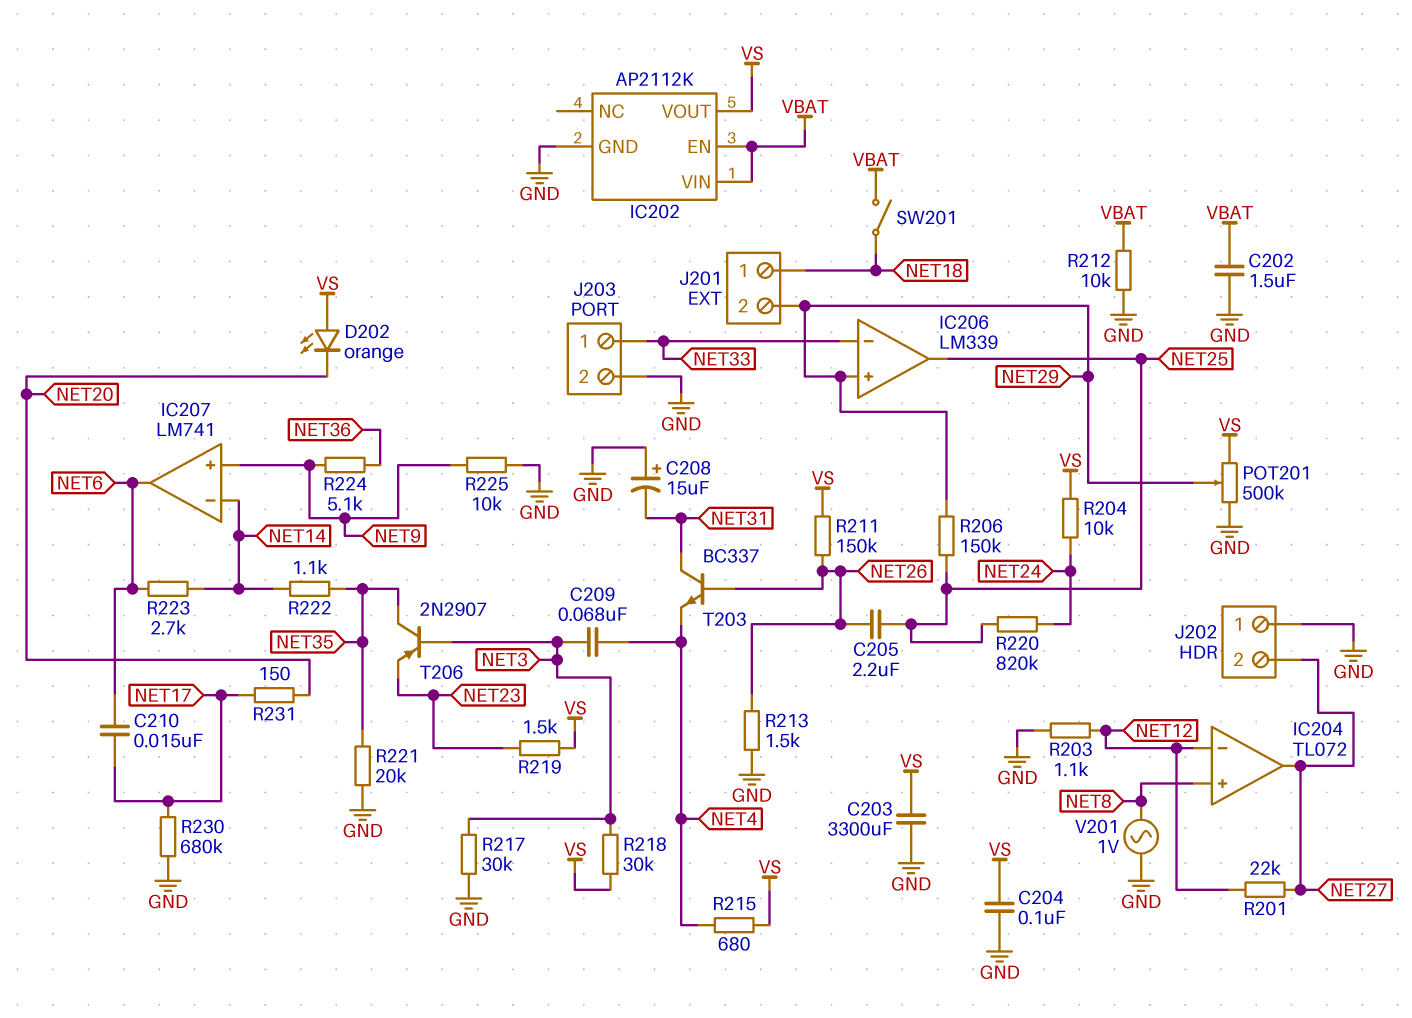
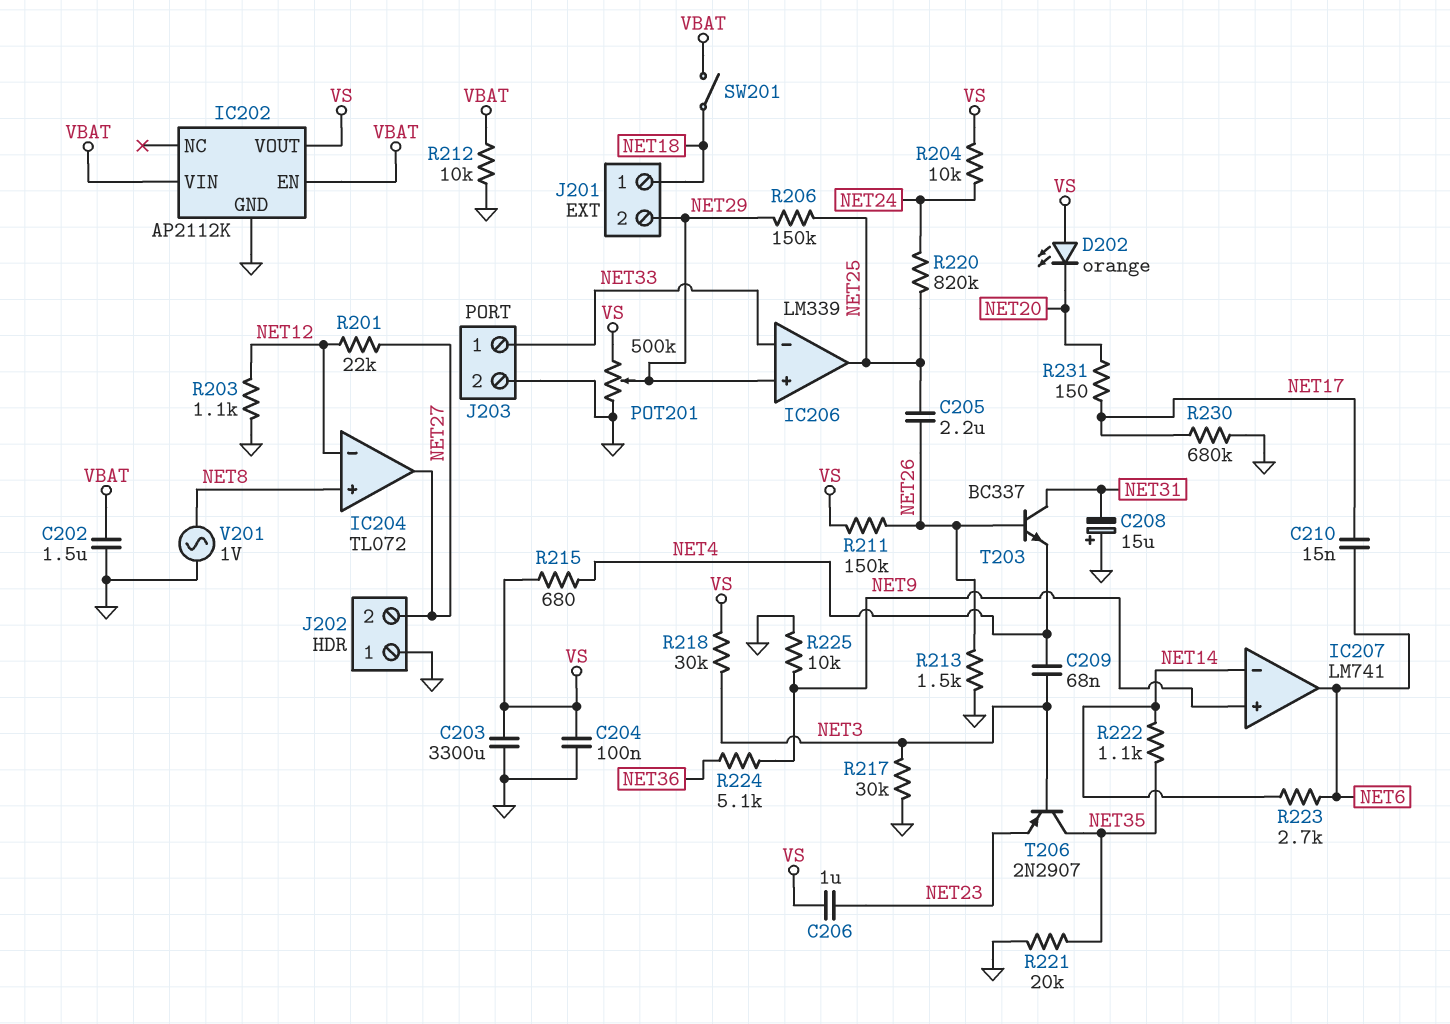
C206: none -> 1uF (NET23, VS)
R219: 1.5k (NET23, VS) -> none

